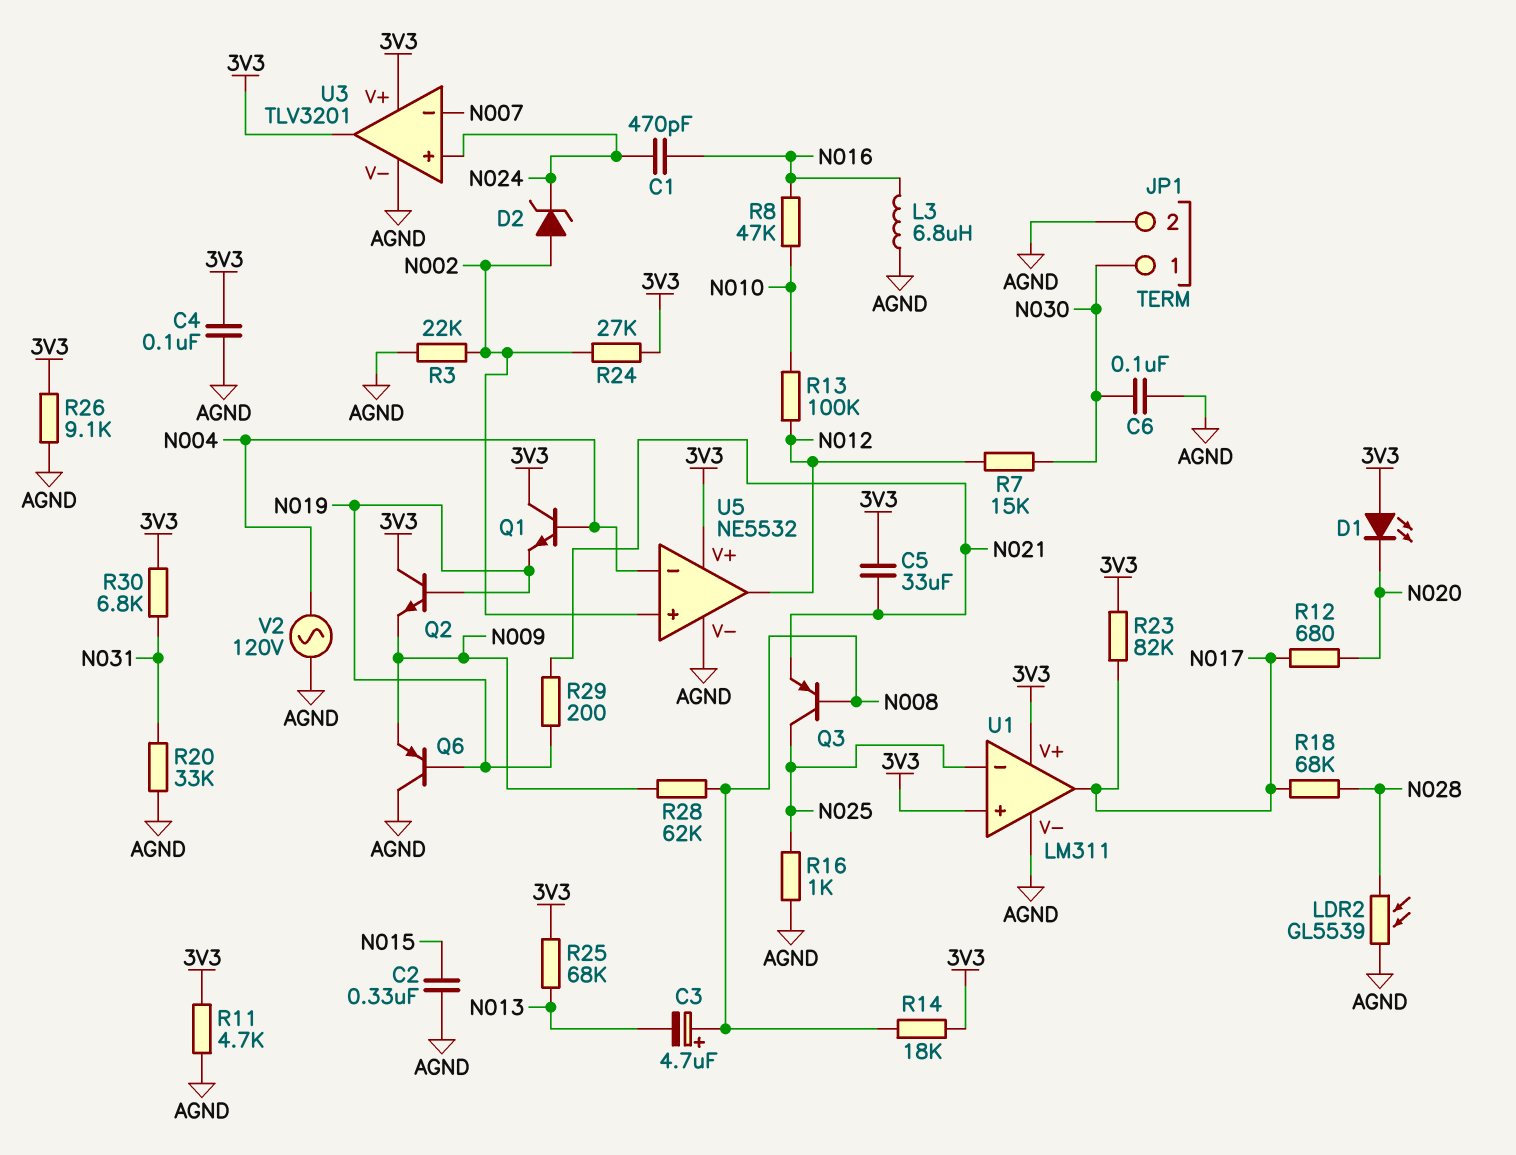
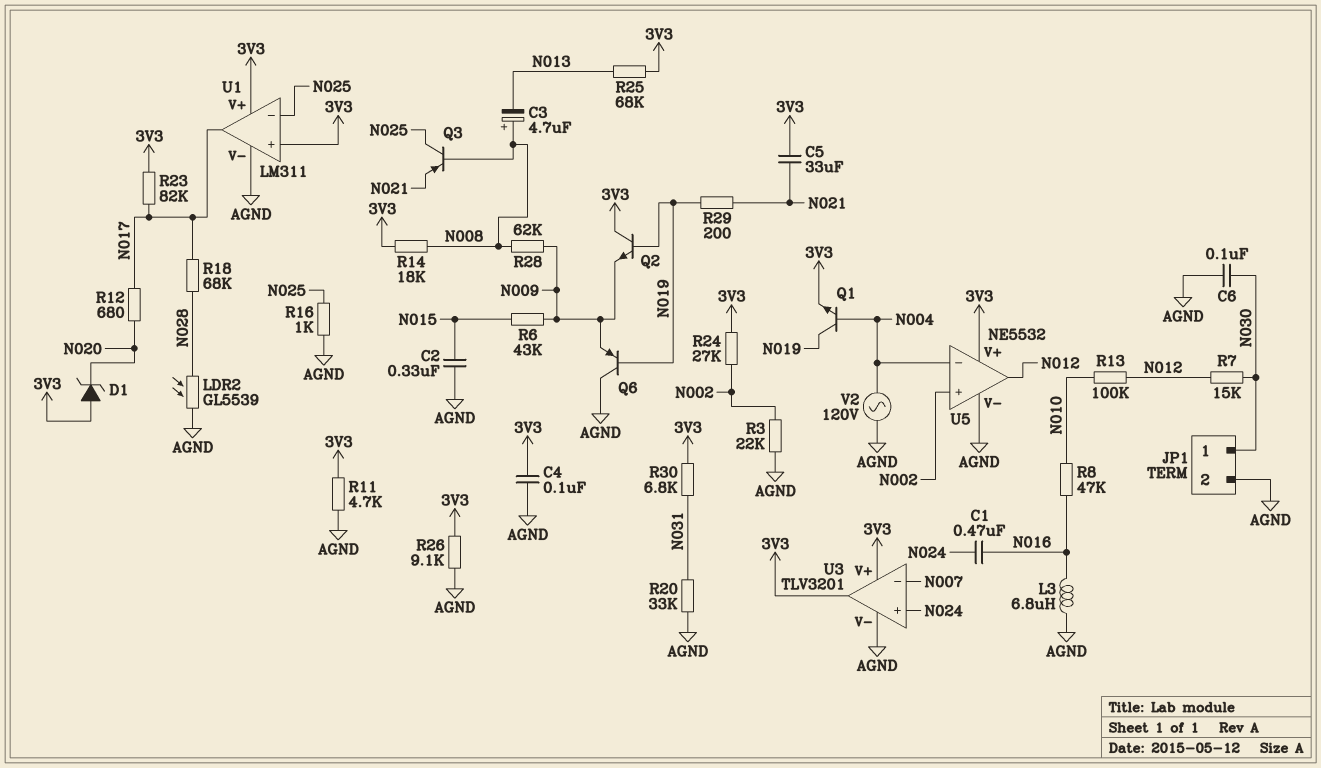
C1: 470pF (N016, N024) -> 470nF (N016, N024)
D1: LED (A 3V3, K N020) -> zener (A 3V3, K N020)
D2: zener (A N002, K N024) -> none
Q1: NPN (B N004, C 3V3, E N019) -> NPN (B N004, C N019, E 3V3)
R6: none -> 43k (N009, N015)

